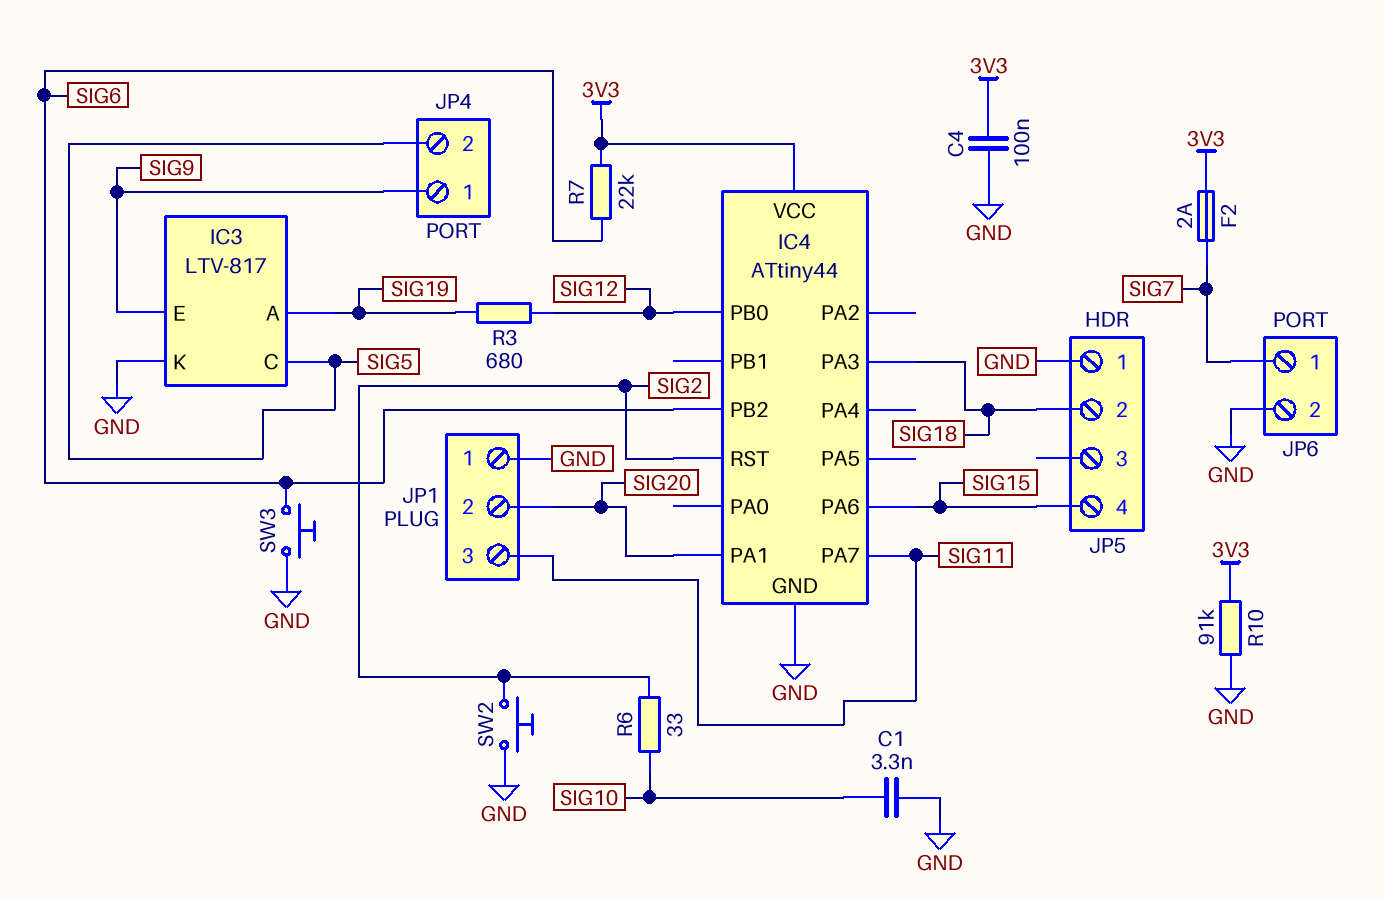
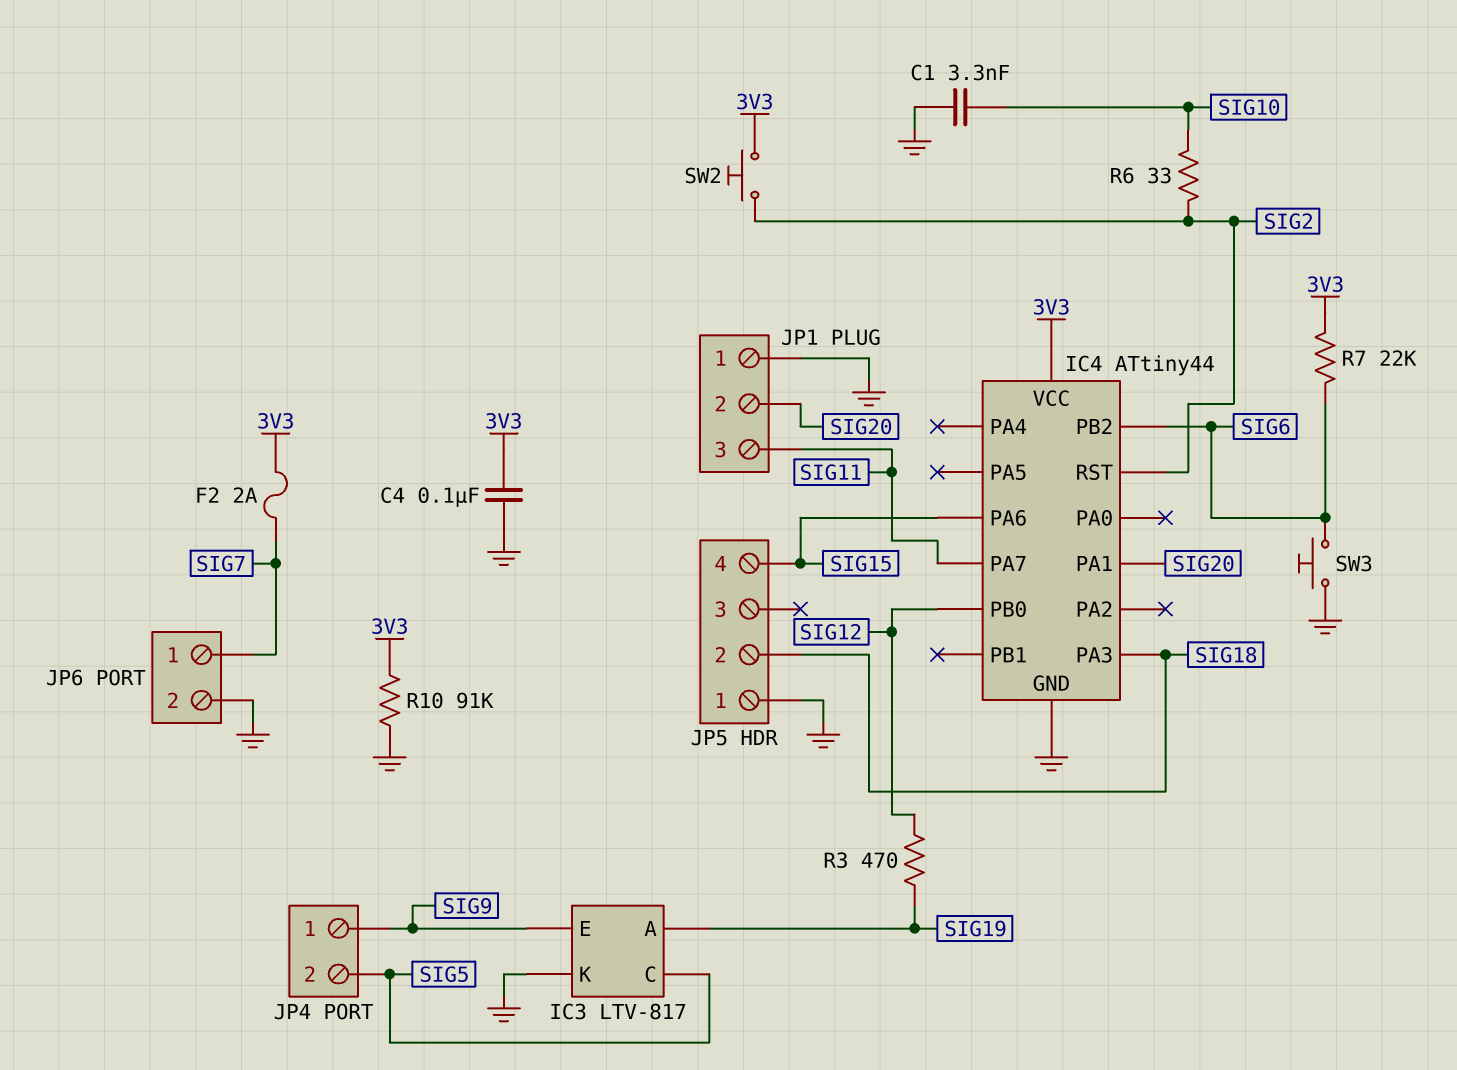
R3: 680 (SIG12, SIG19) -> 470 (SIG12, SIG19)
SW2: button (GND, SIG2) -> button (3V3, SIG2)

